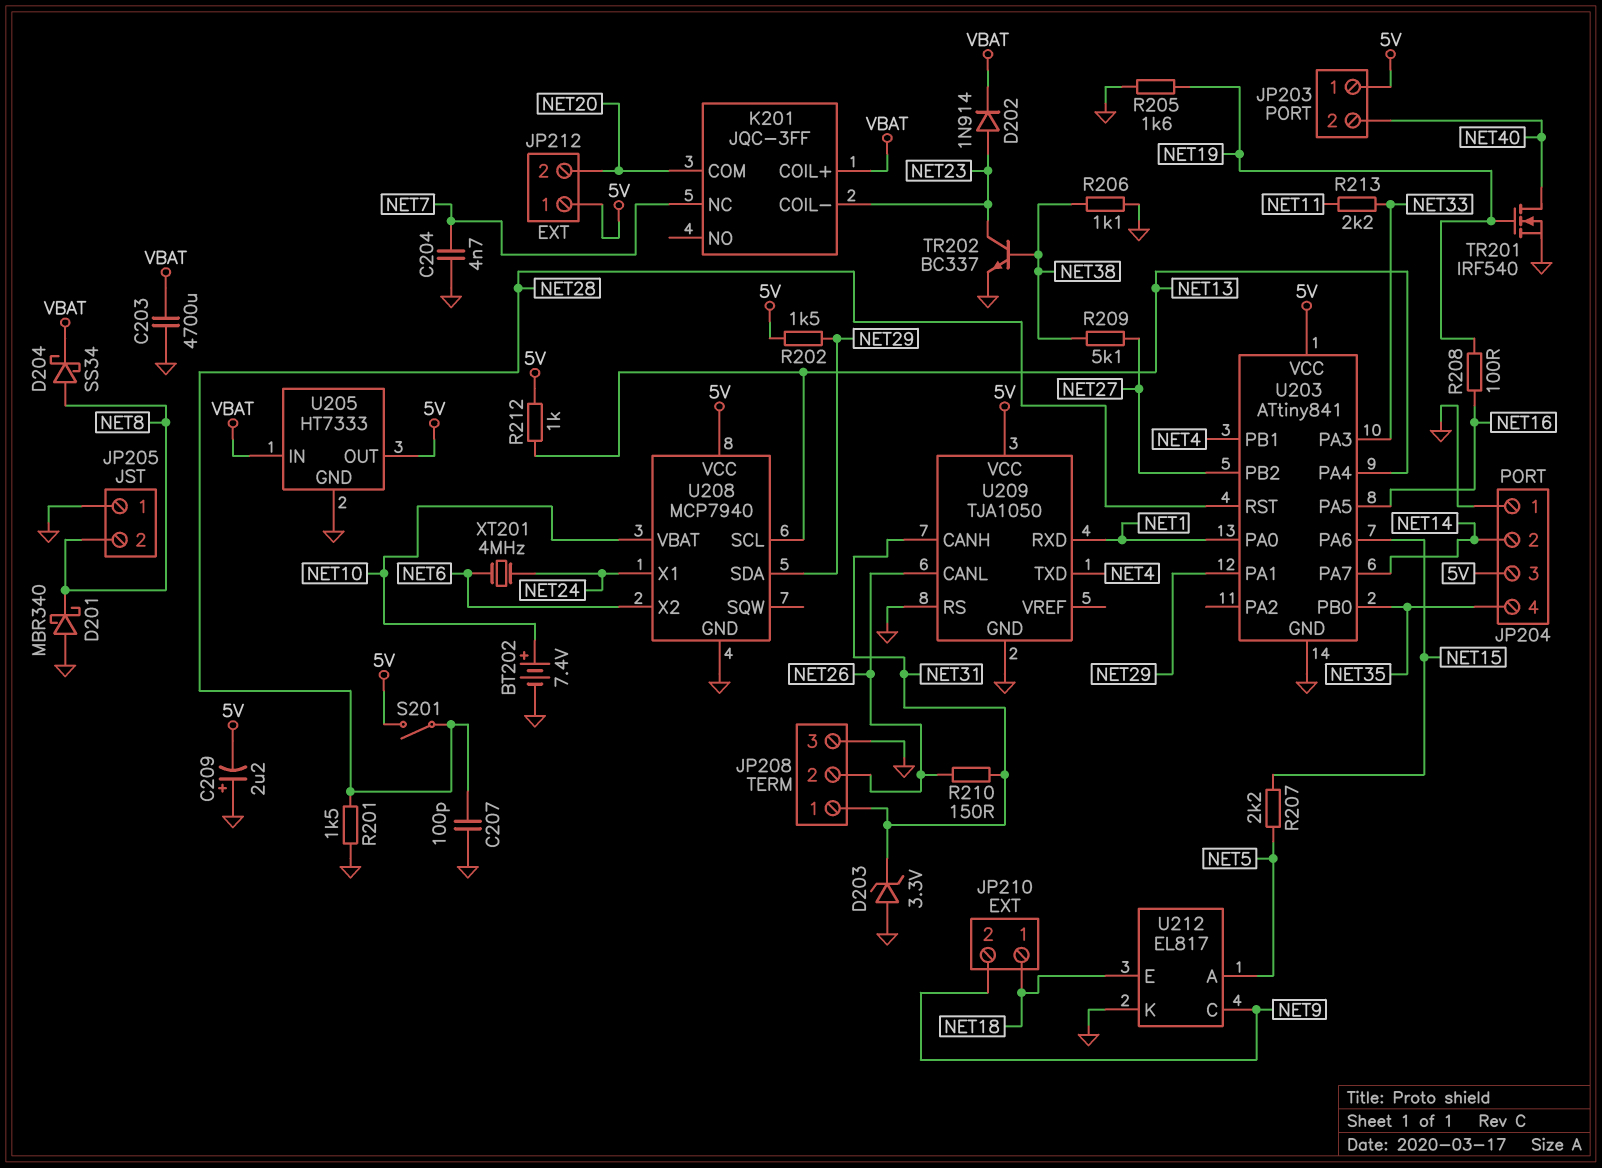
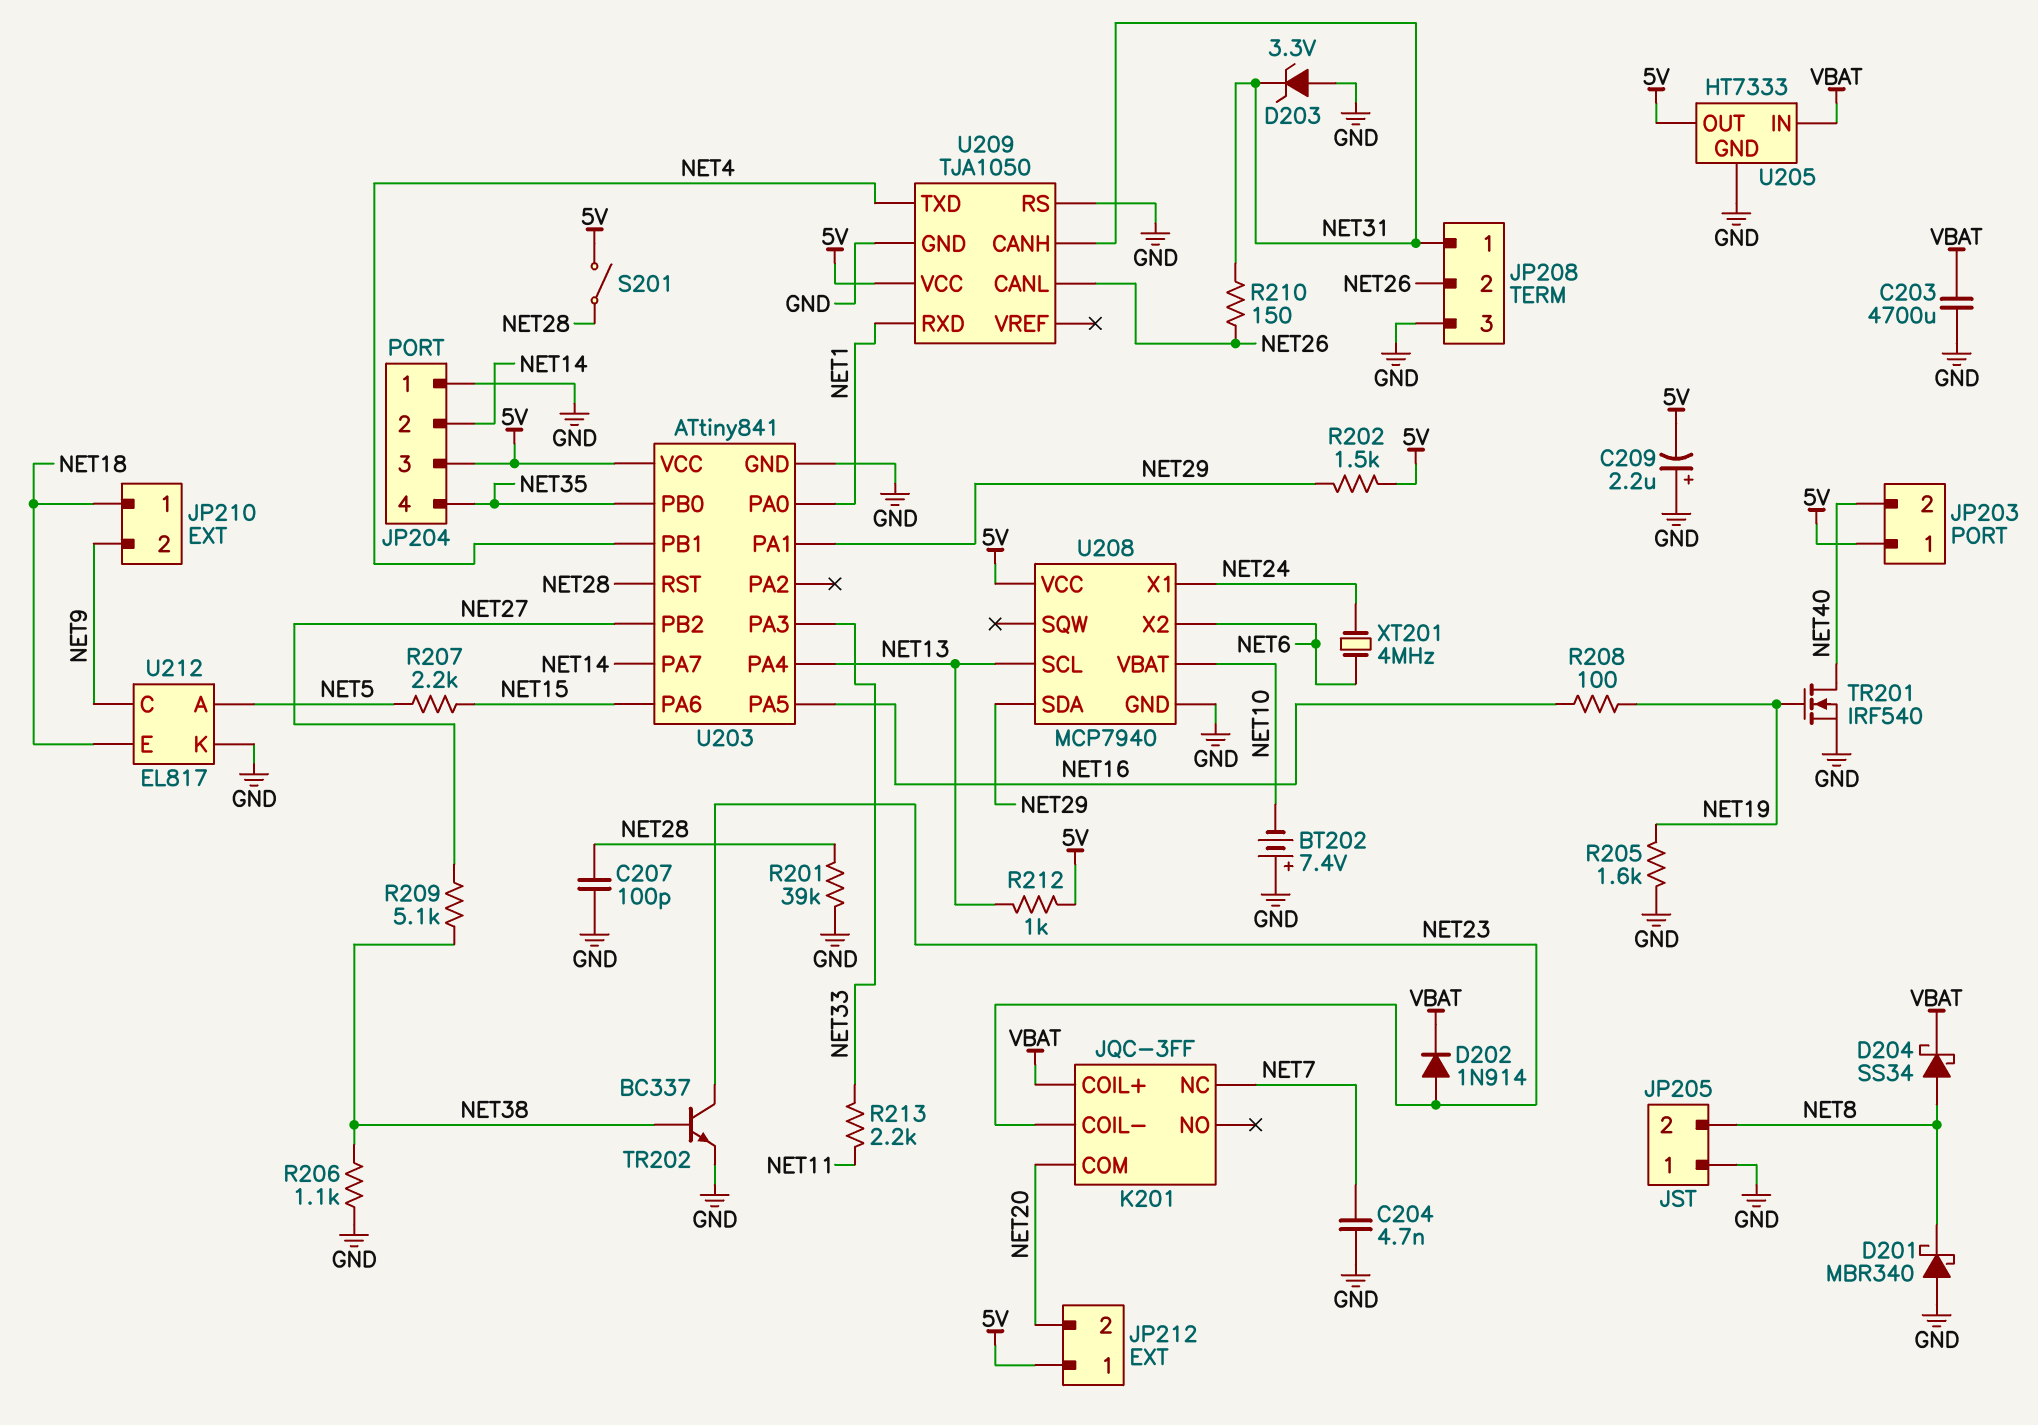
BT202: 7.4V (plus NET10, minus GND) -> 7.4V (plus GND, minus NET10)
R201: 1.5k (GND, NET28) -> 39k (GND, NET28)

